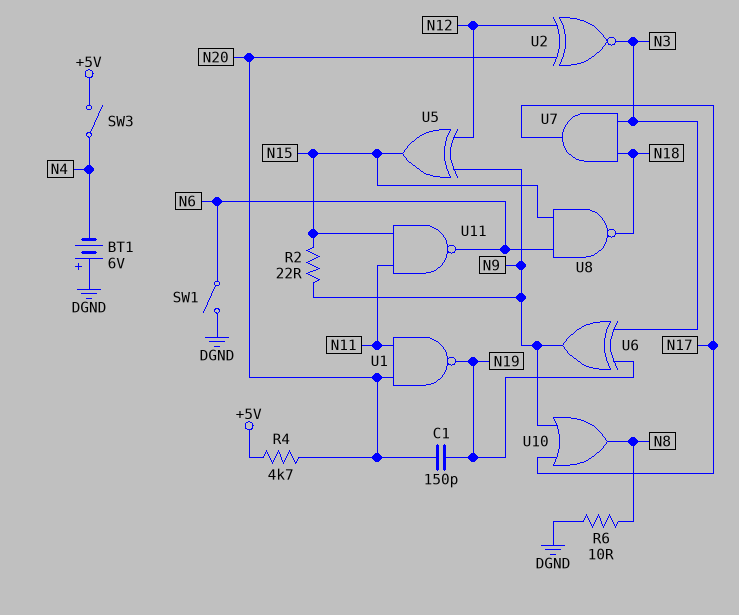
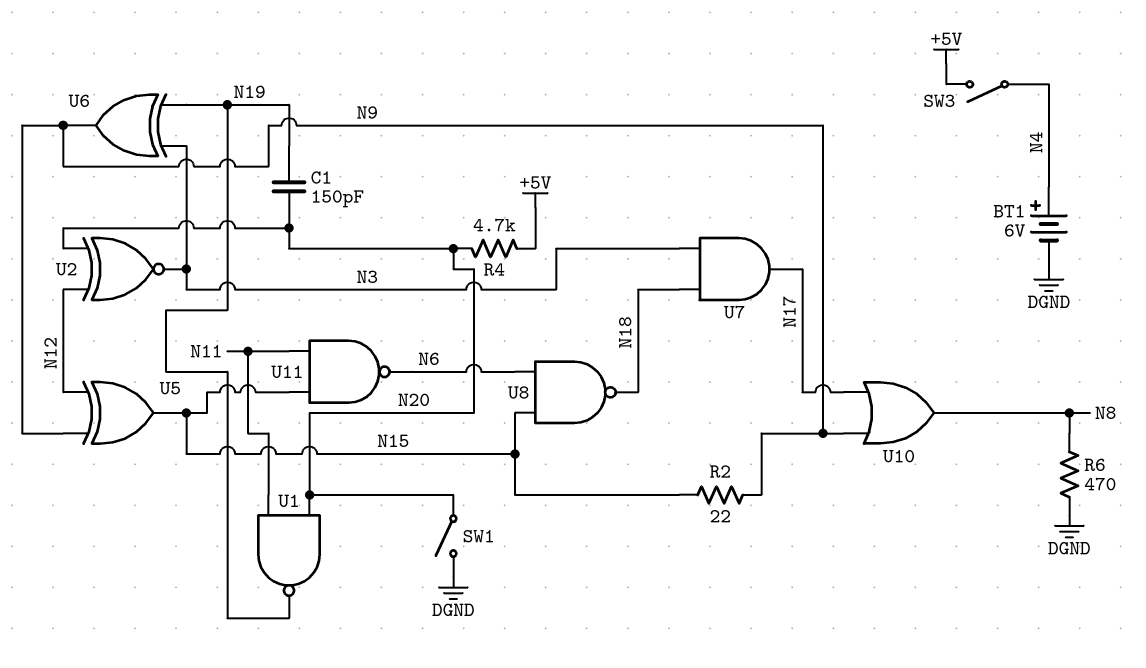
BT1: 6V (plus DGND, minus N4) -> 6V (plus N4, minus DGND)
R6: 10 (DGND, N8) -> 470 (DGND, N8)
SW1: switch (DGND, N6) -> switch (DGND, N20)

